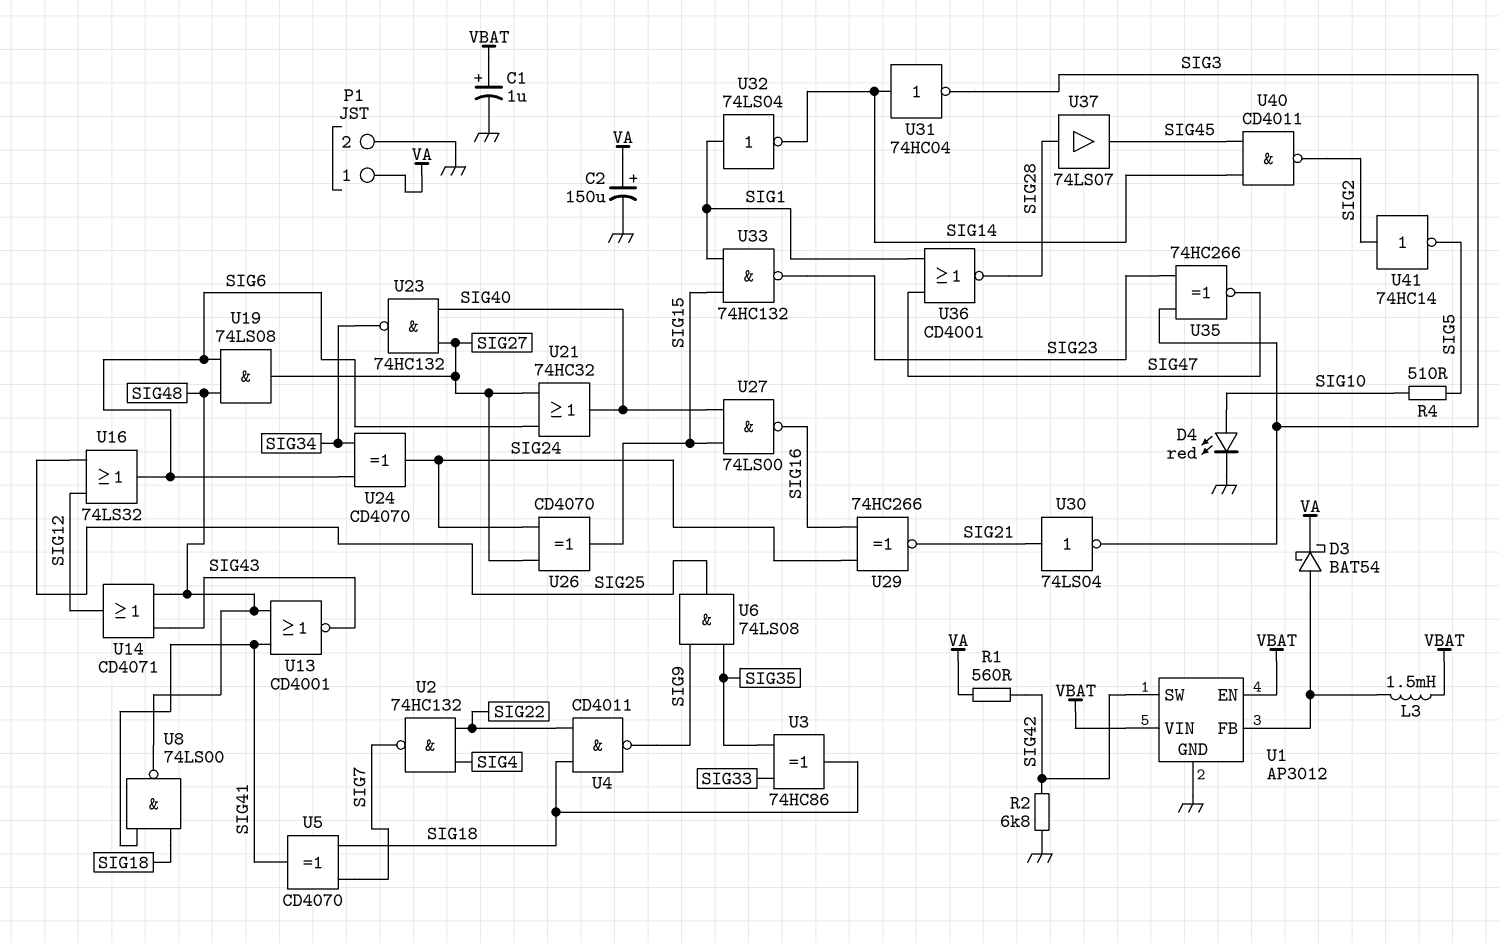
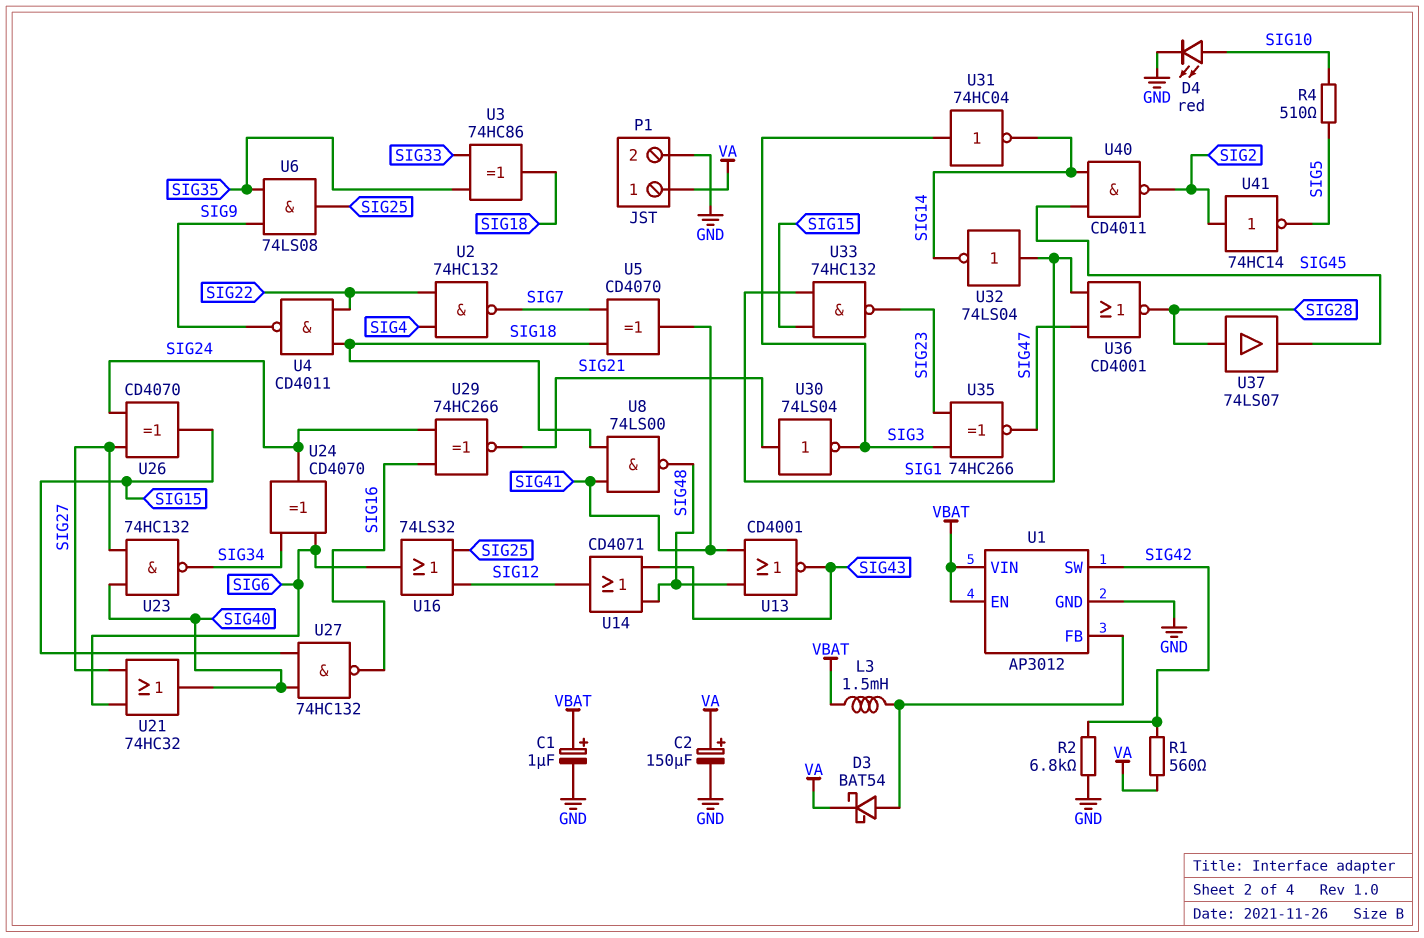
U19: AND 74LS08 (in SIG6, in SIG48, out SIG27) -> none
U27: NAND 74LS00 (in SIG15, in SIG40, out SIG16) -> NAND 74HC132 (in SIG15, in SIG40, out SIG16)
U31: NOT 74HC04 (in SIG14, out SIG3) -> NOT 74HC04 (in SIG3, out SIG14)

